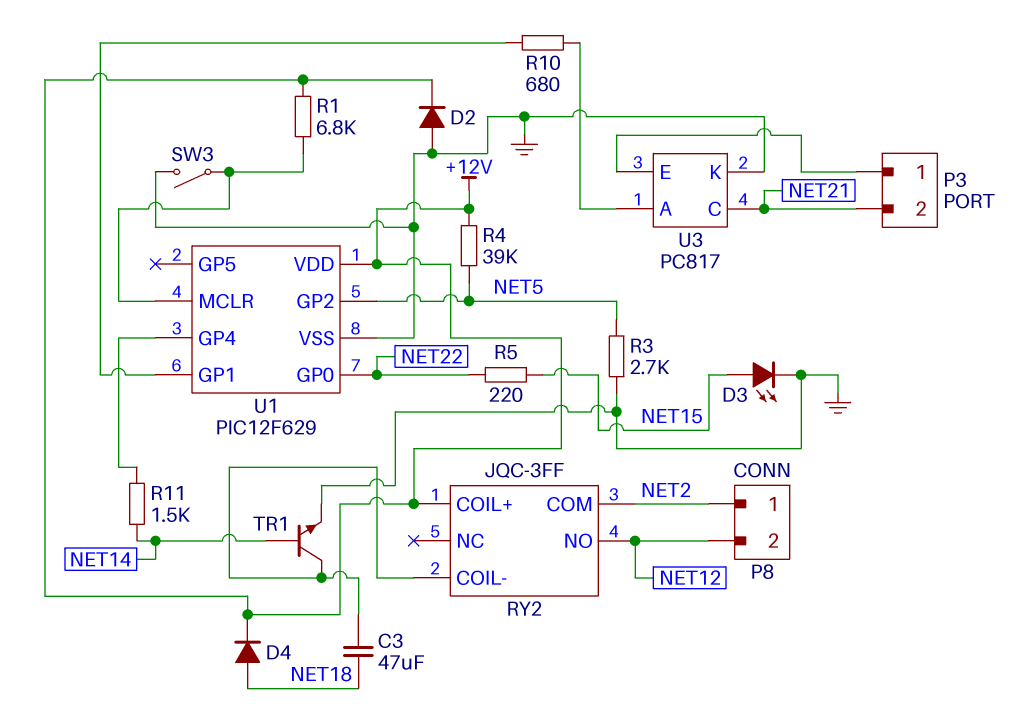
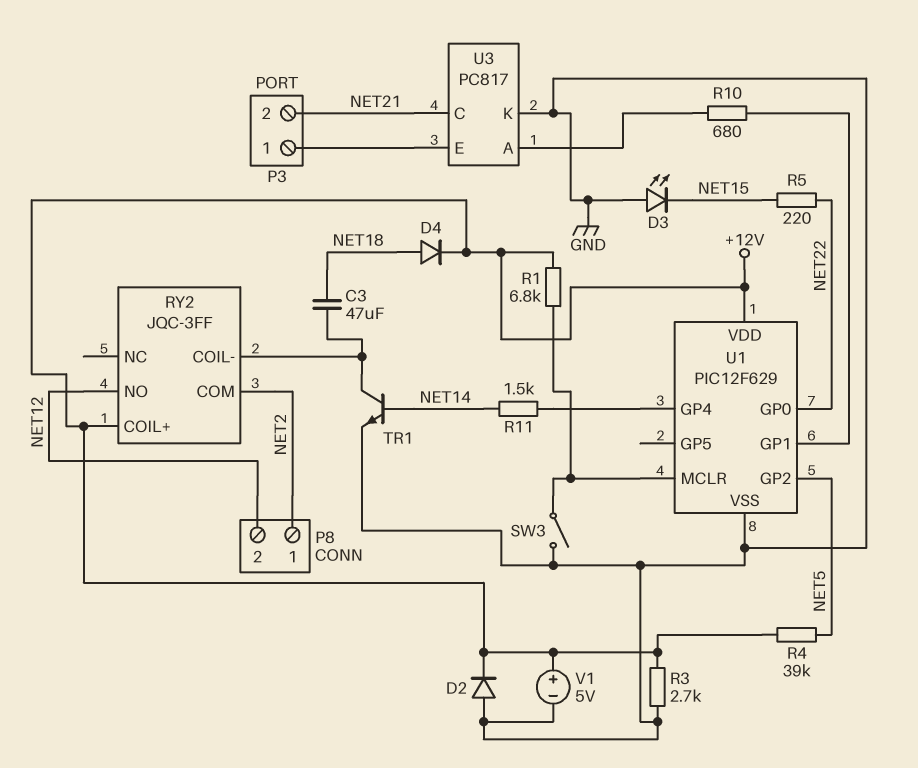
D3: LED (A NET15, K GND) -> LED (A GND, K NET15)
R3: 2.7k (GND, NET5) -> 2.7k (+12V, GND)
V1: none -> 5V (plus +12V, minus GND)

